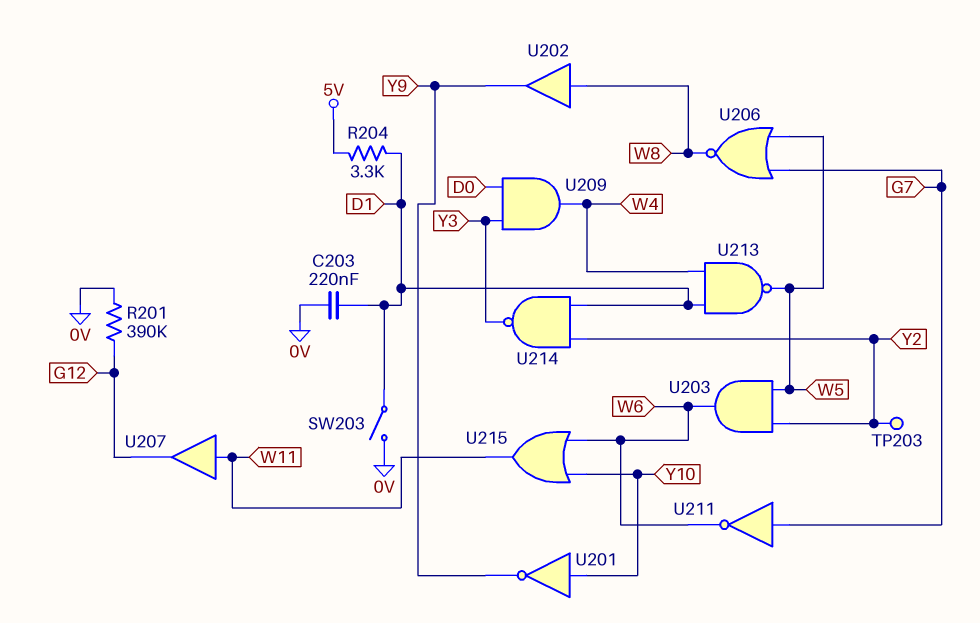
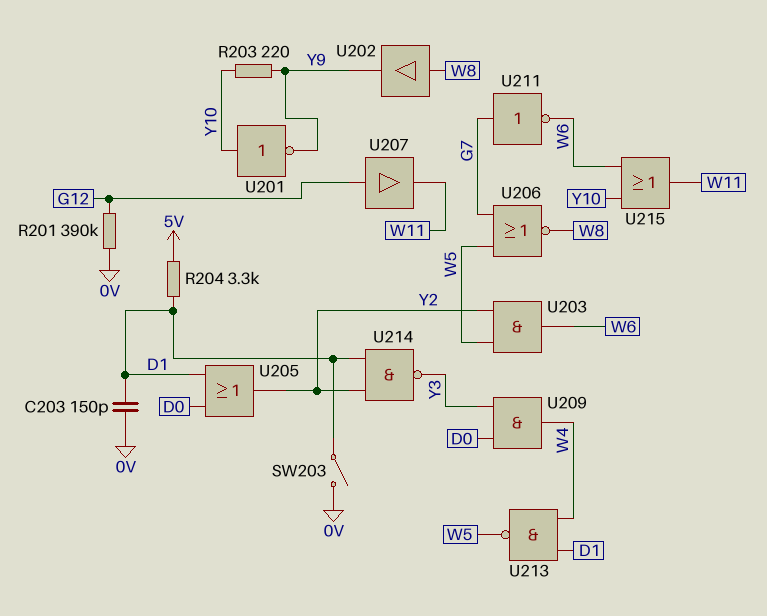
C203: 220nF (0V, D1) -> 150pF (0V, D1)
R203: none -> 220 (Y9, Y10)
TP203: test point (Y2) -> none
U205: none -> OR (in D0, in D1, out Y2)
U207: buffer (in W11, out G12) -> buffer (in G12, out W11)

